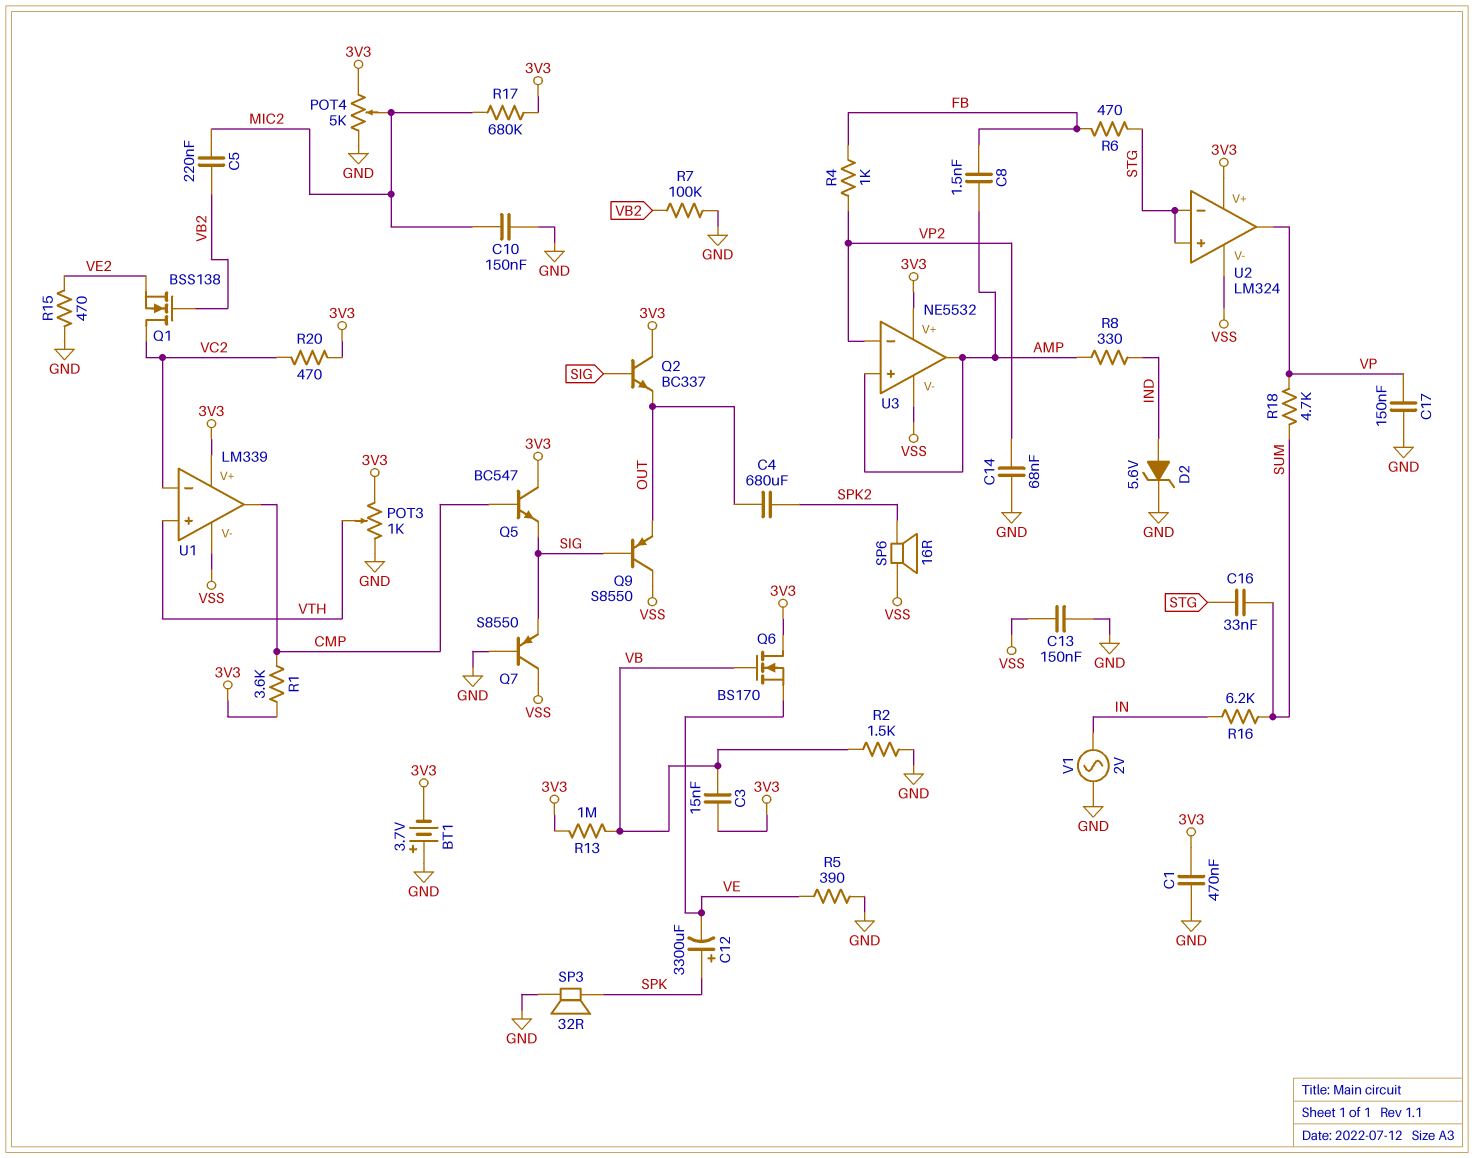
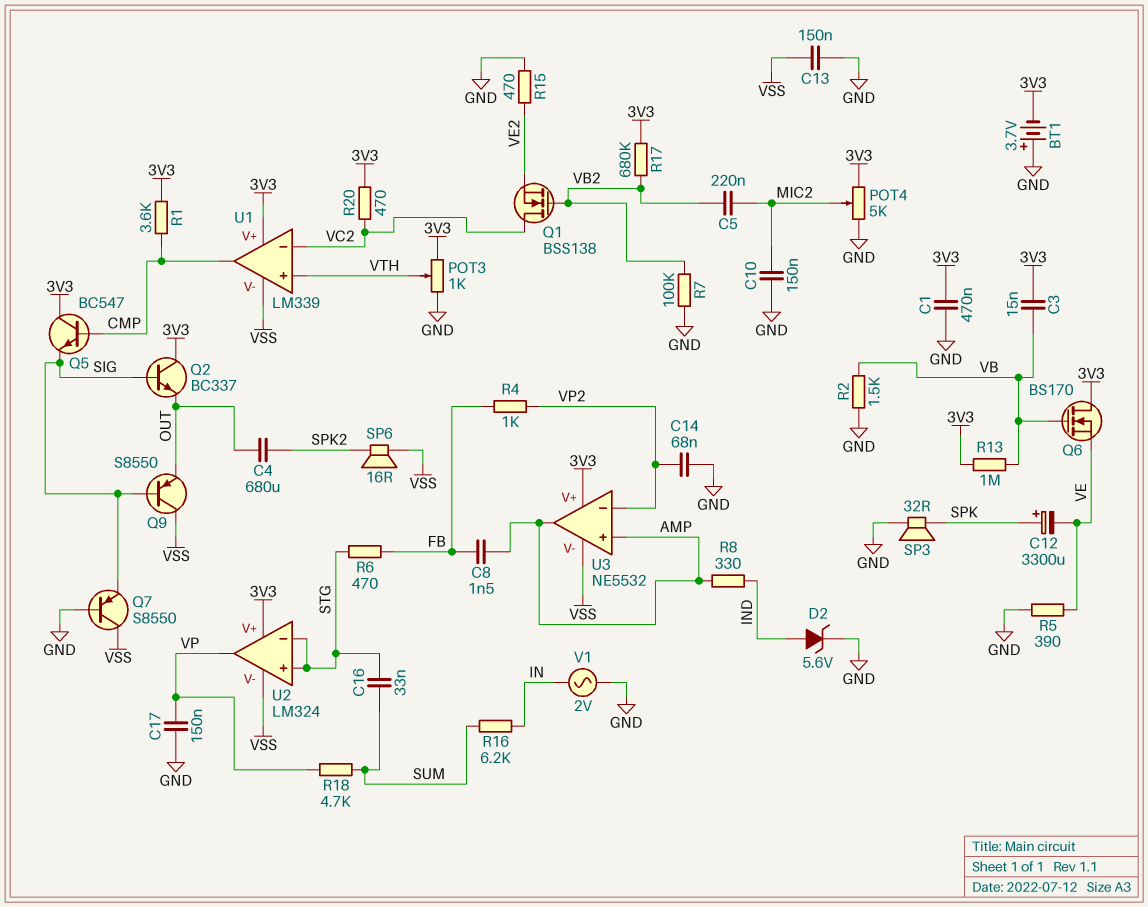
R17: 680k (3V3, MIC2) -> 680k (3V3, VB2)

